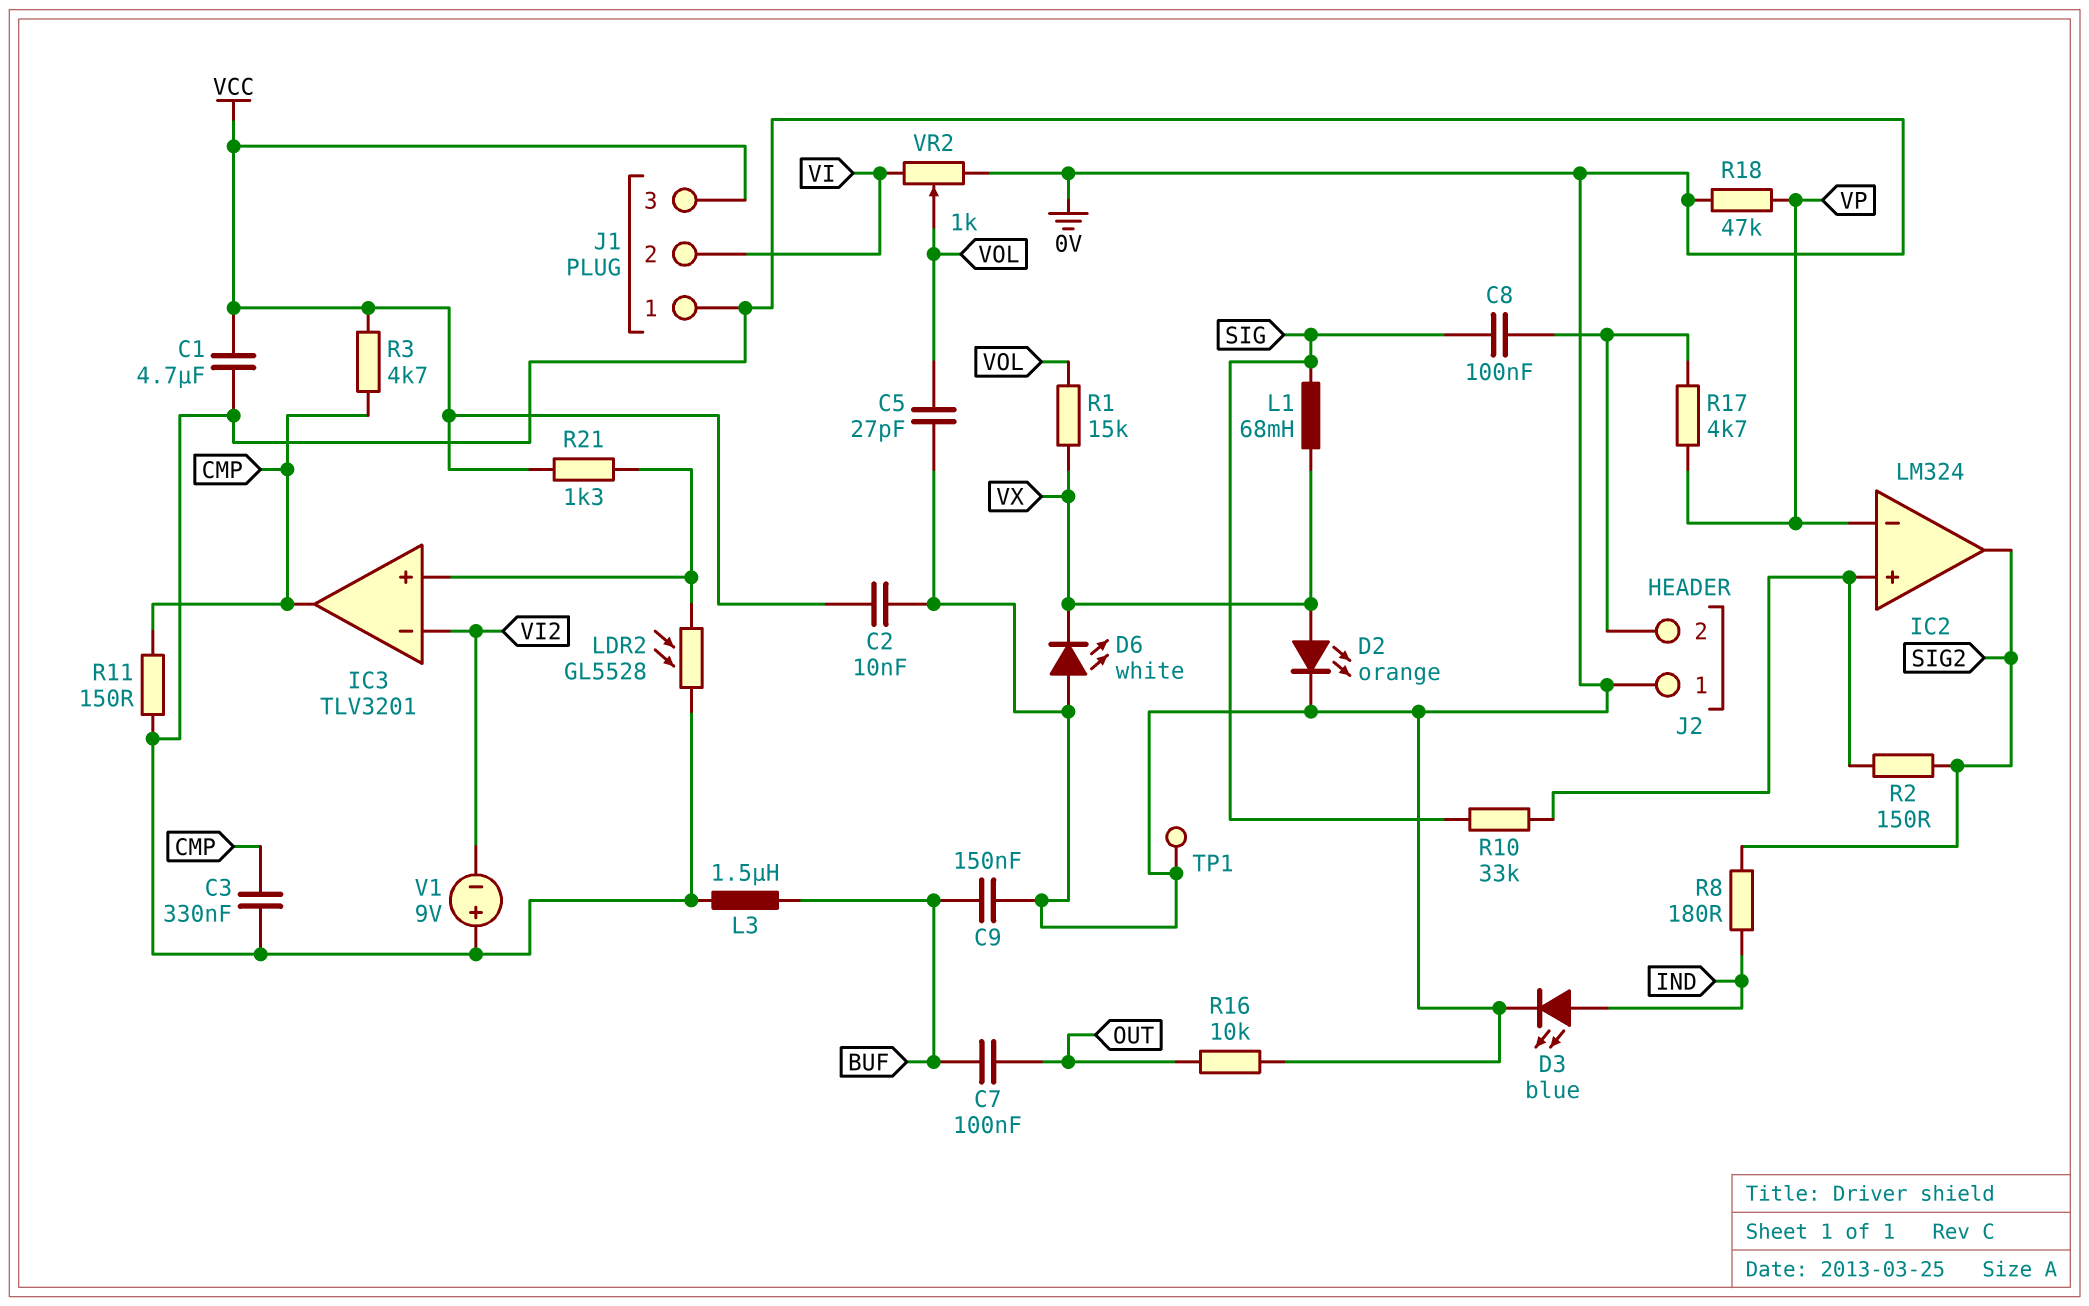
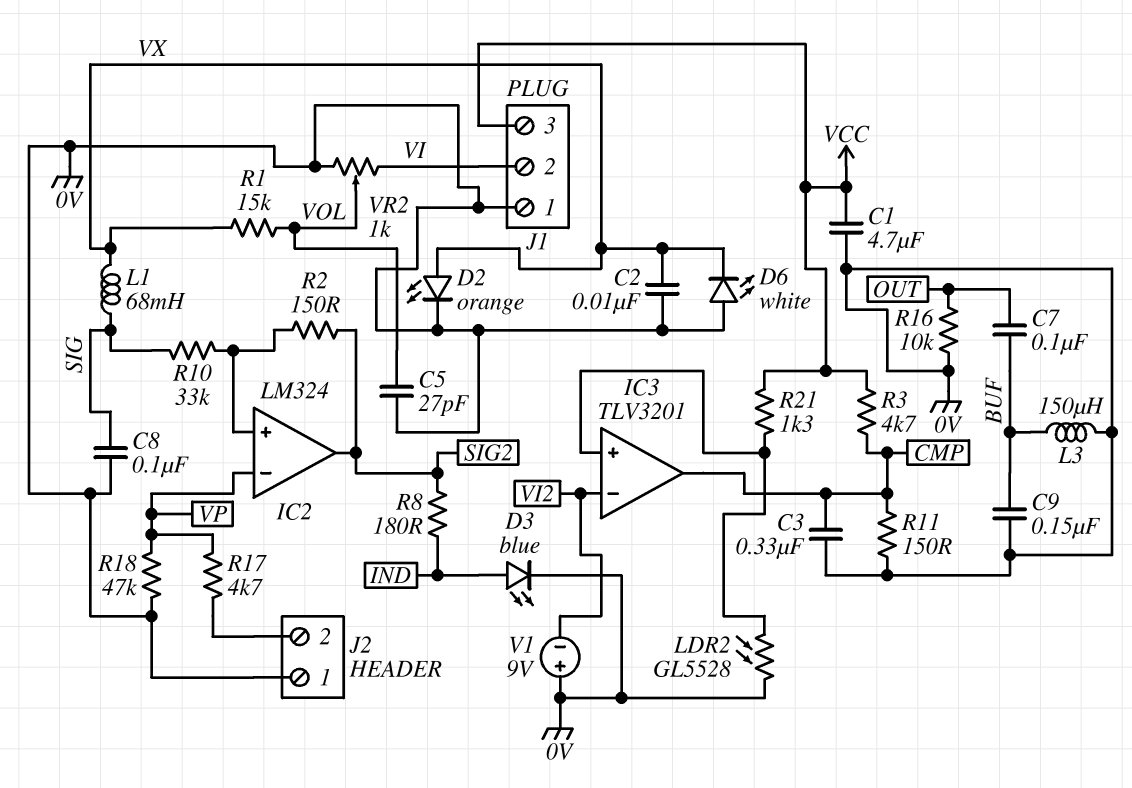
C2: 10nF (0V, VCC) -> 10nF (0V, VX)
C8: 100nF (J2/2, SIG) -> 100nF (0V, SIG)
L3: 1.5uH (0V, BUF) -> 150uH (0V, BUF)
TP1: test point (0V) -> none

